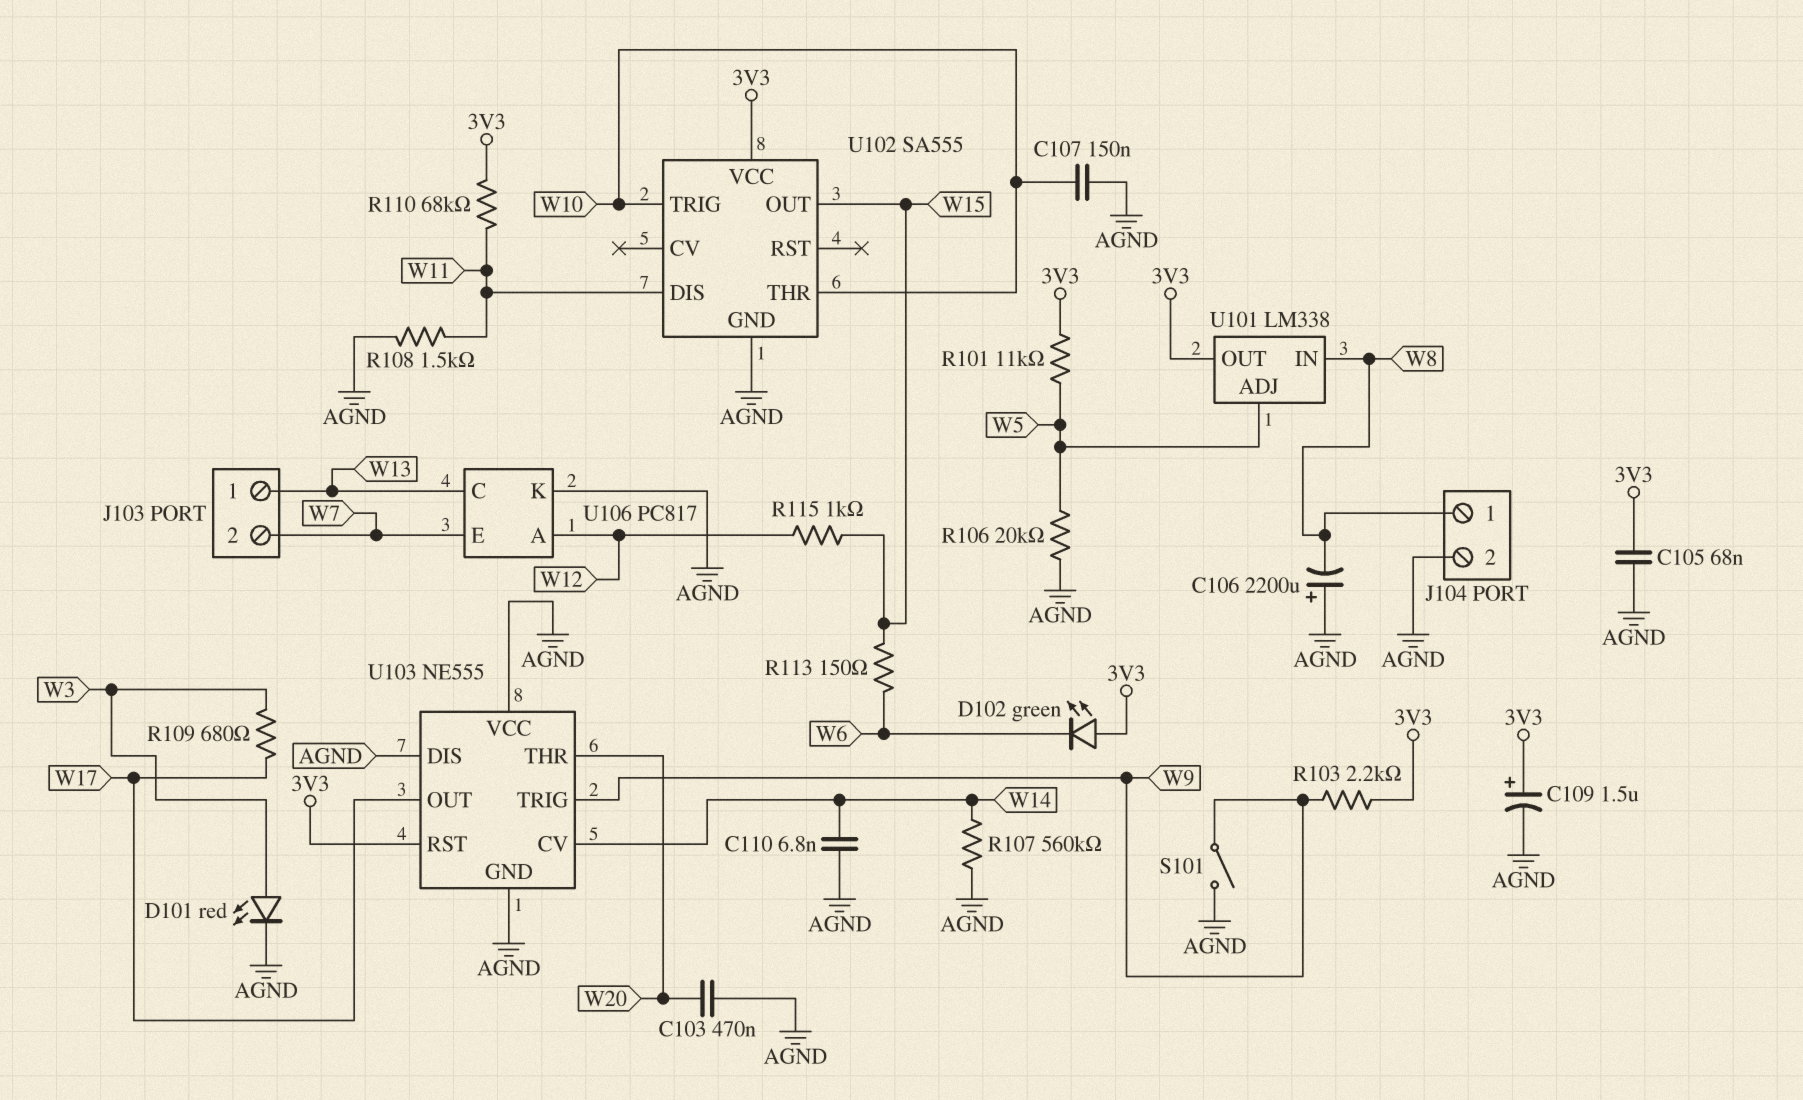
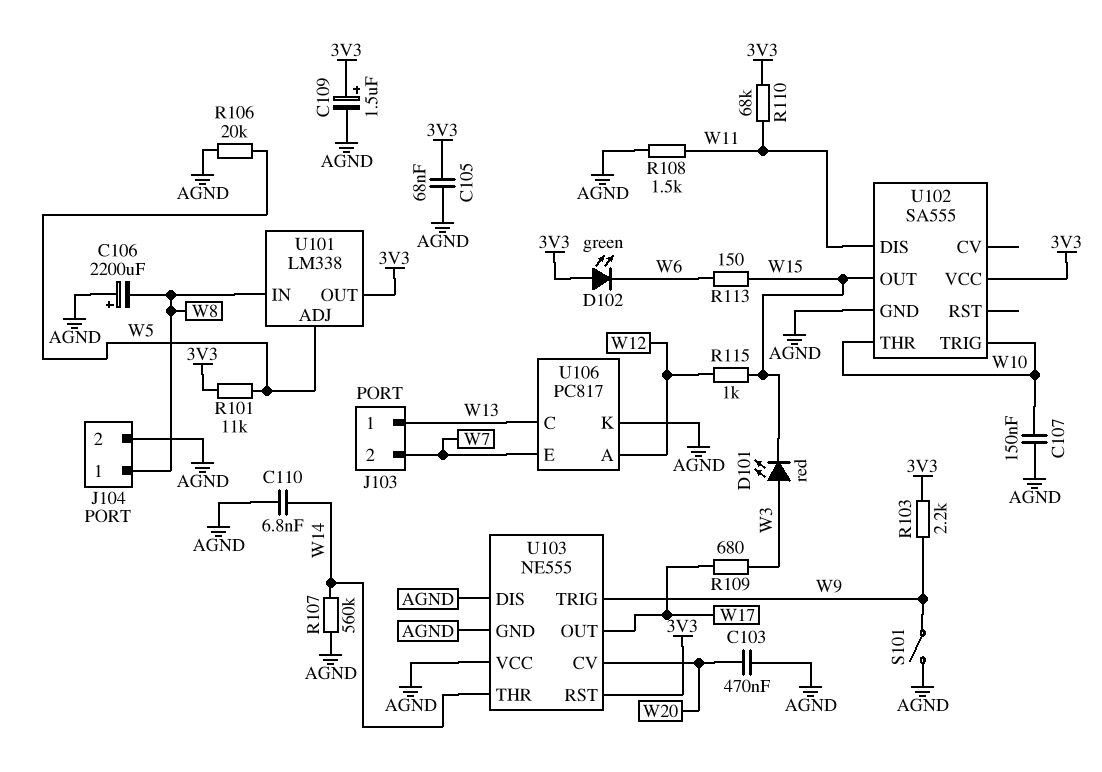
D101: LED red (A W3, K AGND) -> LED red (A W3, K W15)
U103 pin CV: W14 -> W20
U103 pin THR: W20 -> W14

